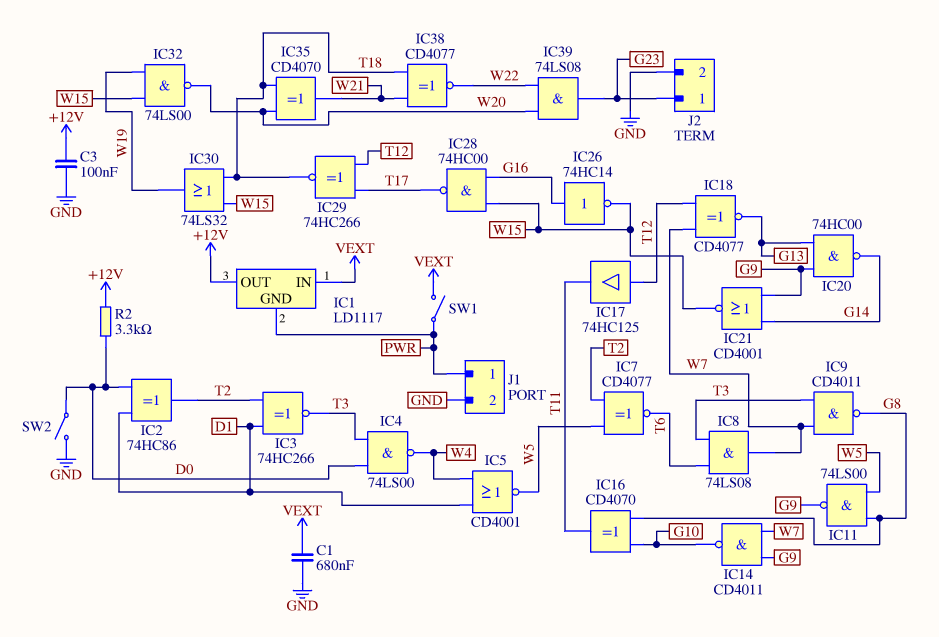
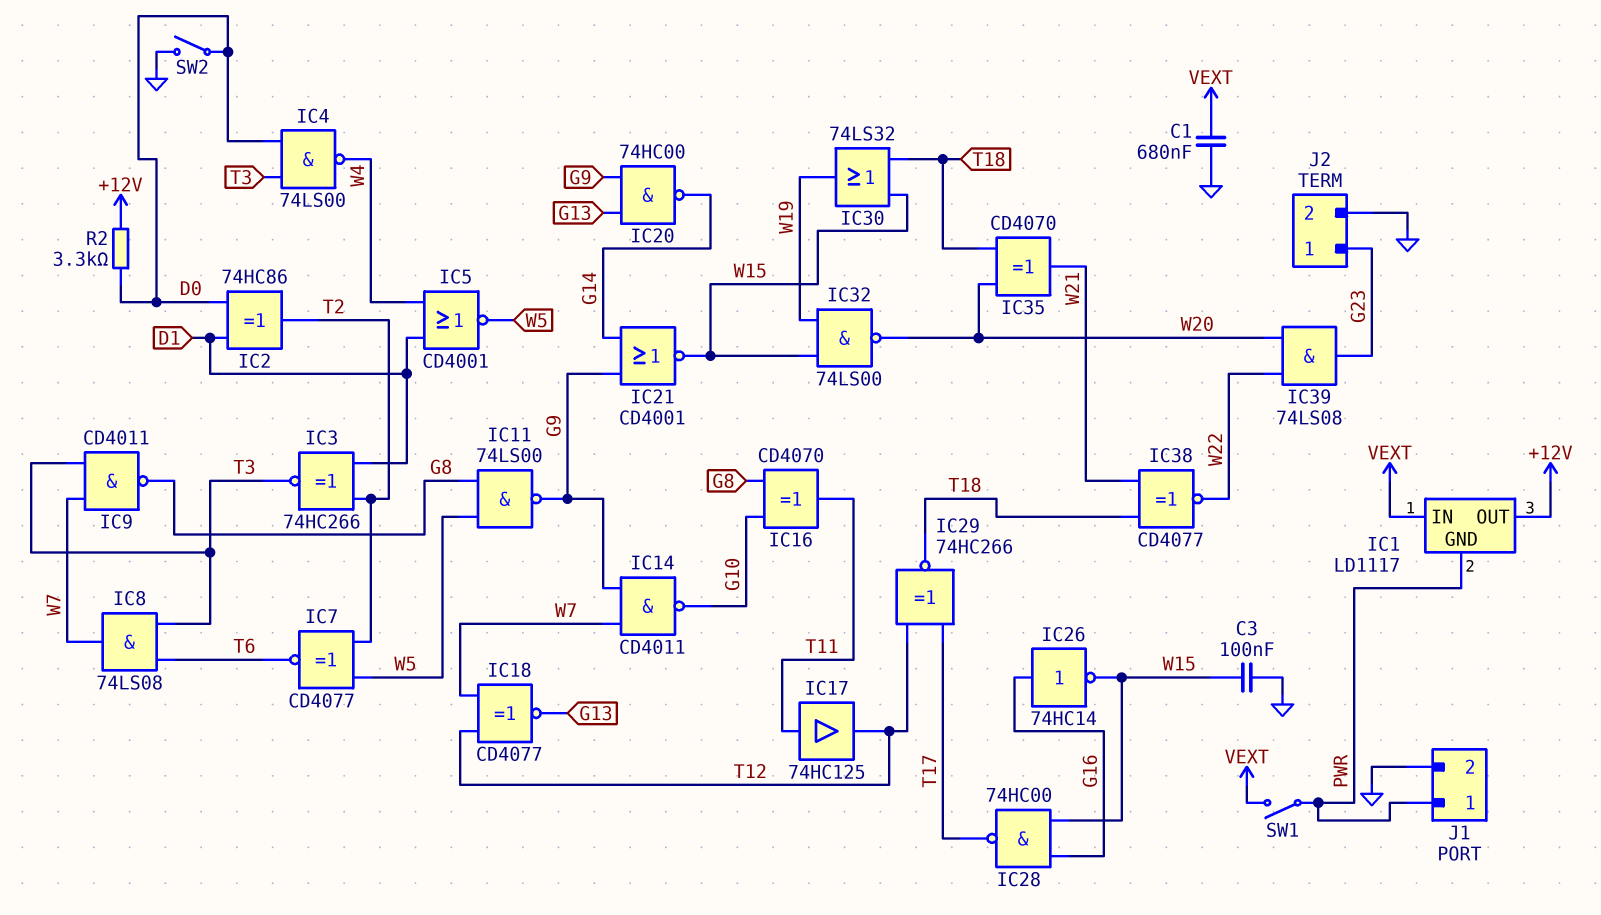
C3: 100nF (+12V, GND) -> 100nF (GND, W15)
IC17: buffer 74HC125 (in T12, out T11) -> buffer 74HC125 (in T11, out T12)

